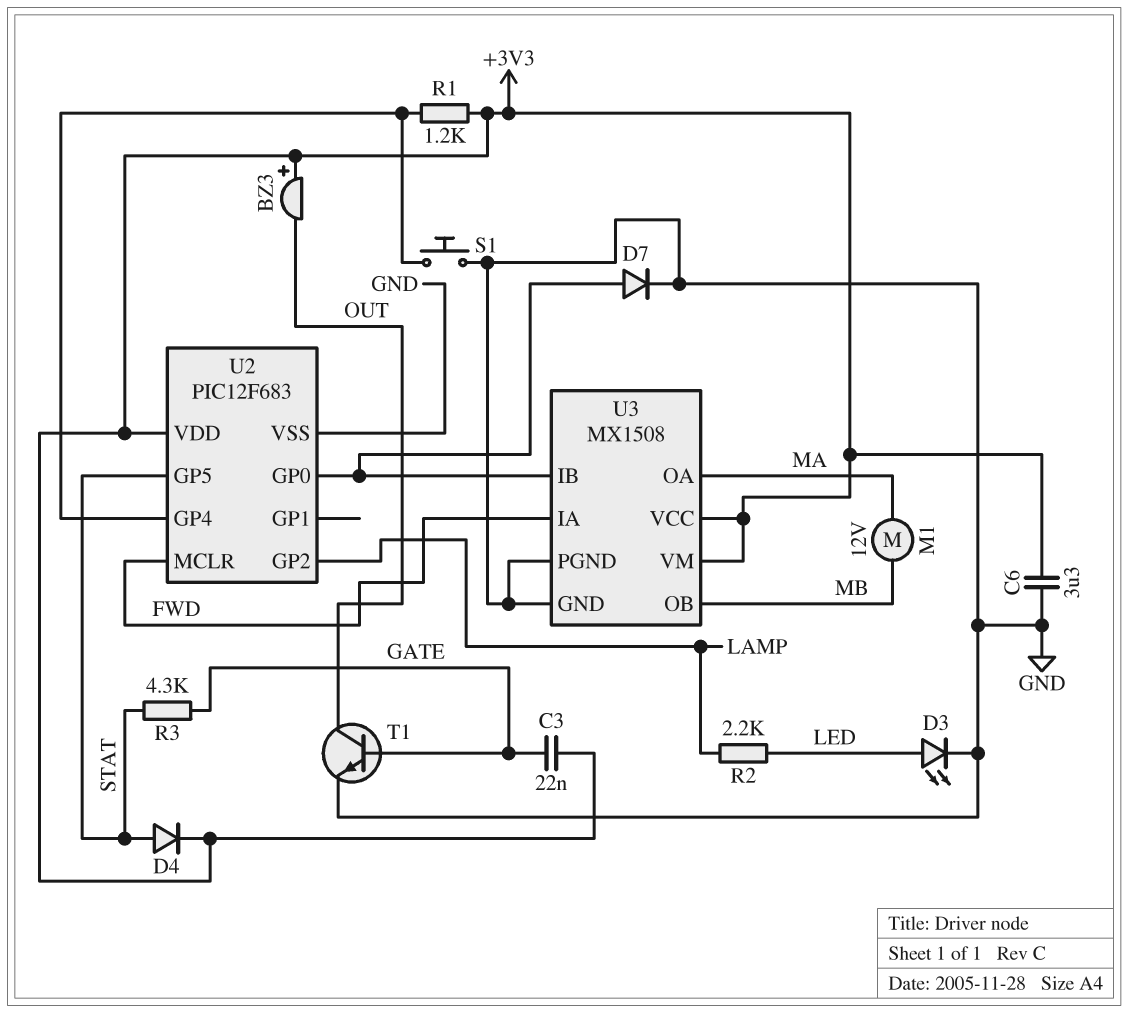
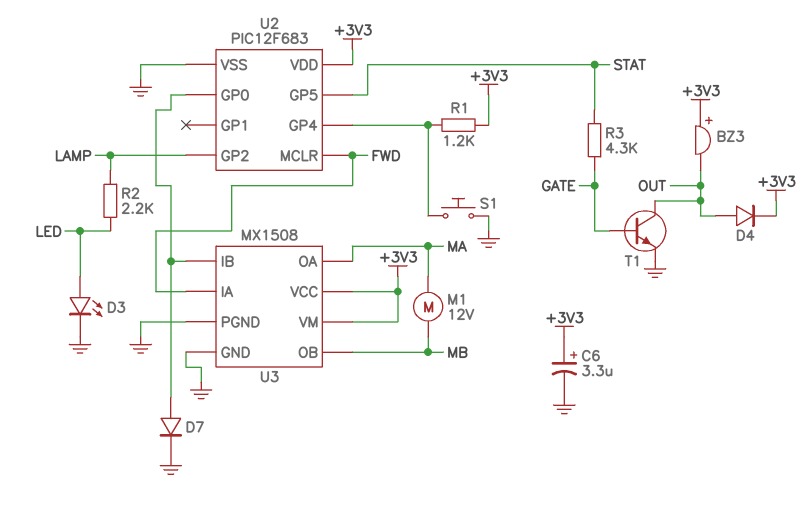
C3: 22nF (+3V3, GATE) -> none
C6: 3.3uF (+3V3, GND) -> 3.3uF (plus +3V3, minus GND)
D4: diode (A STAT, K +3V3) -> diode (A OUT, K +3V3)

